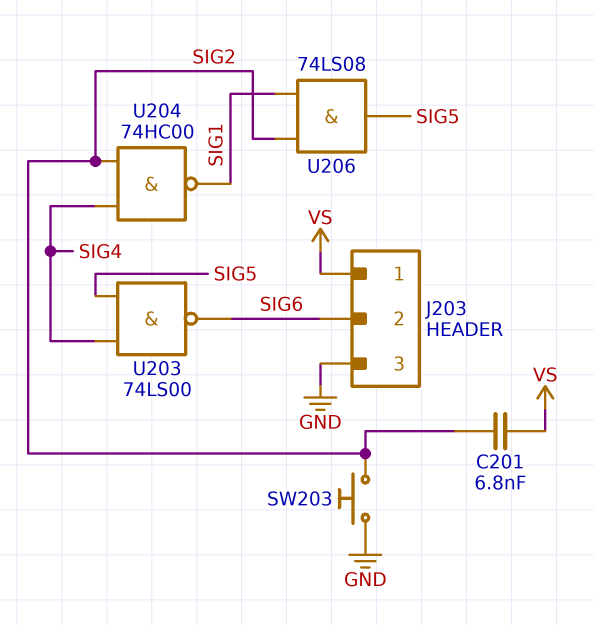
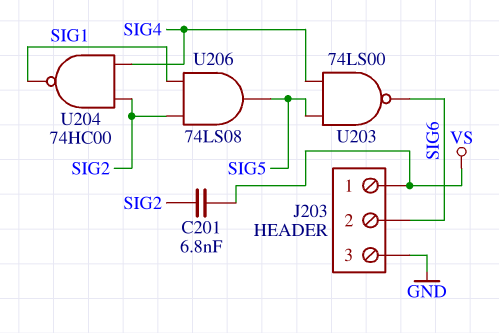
SW203: button (GND, SIG2) -> none

